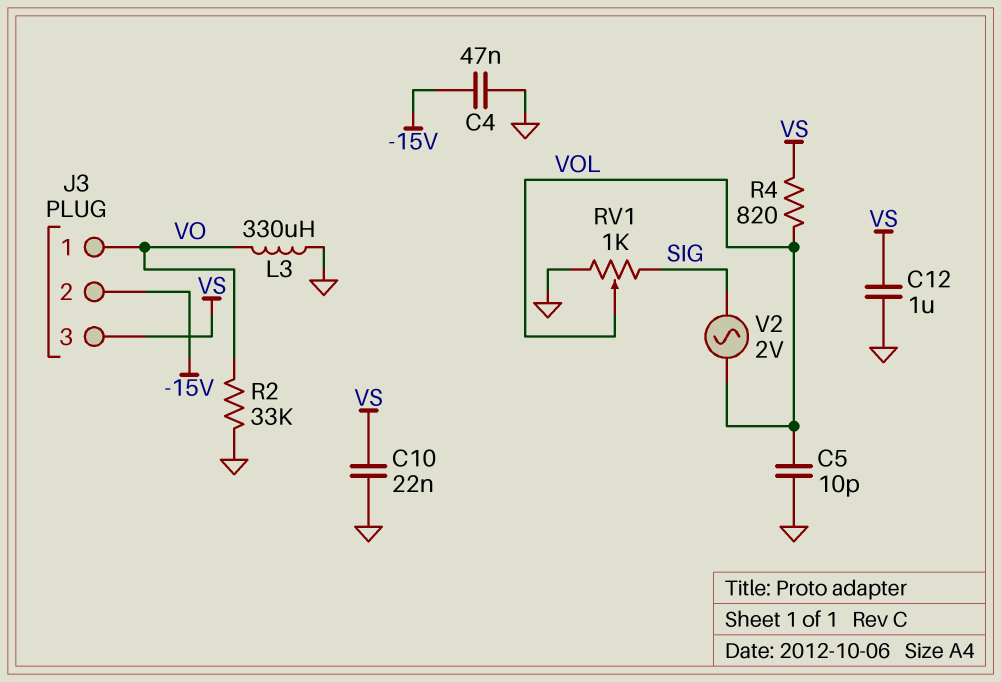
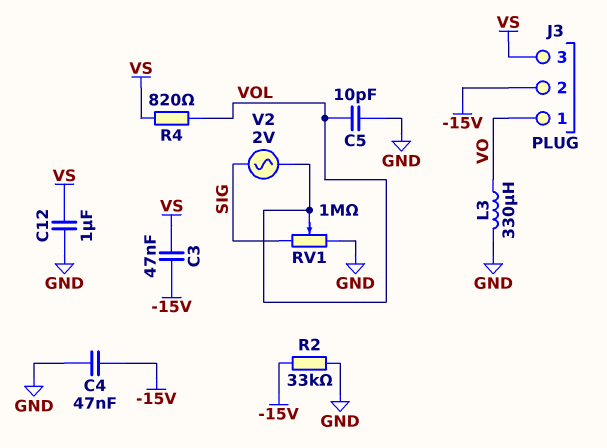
C3: none -> 47nF (-15V, VS)
C10: 22nF (GND, VS) -> none
R2: 33k (GND, VO) -> 33k (-15V, GND)
RV1: 1k (GND, SIG, wiper VOL) -> 1M (GND, SIG, wiper VOL)

